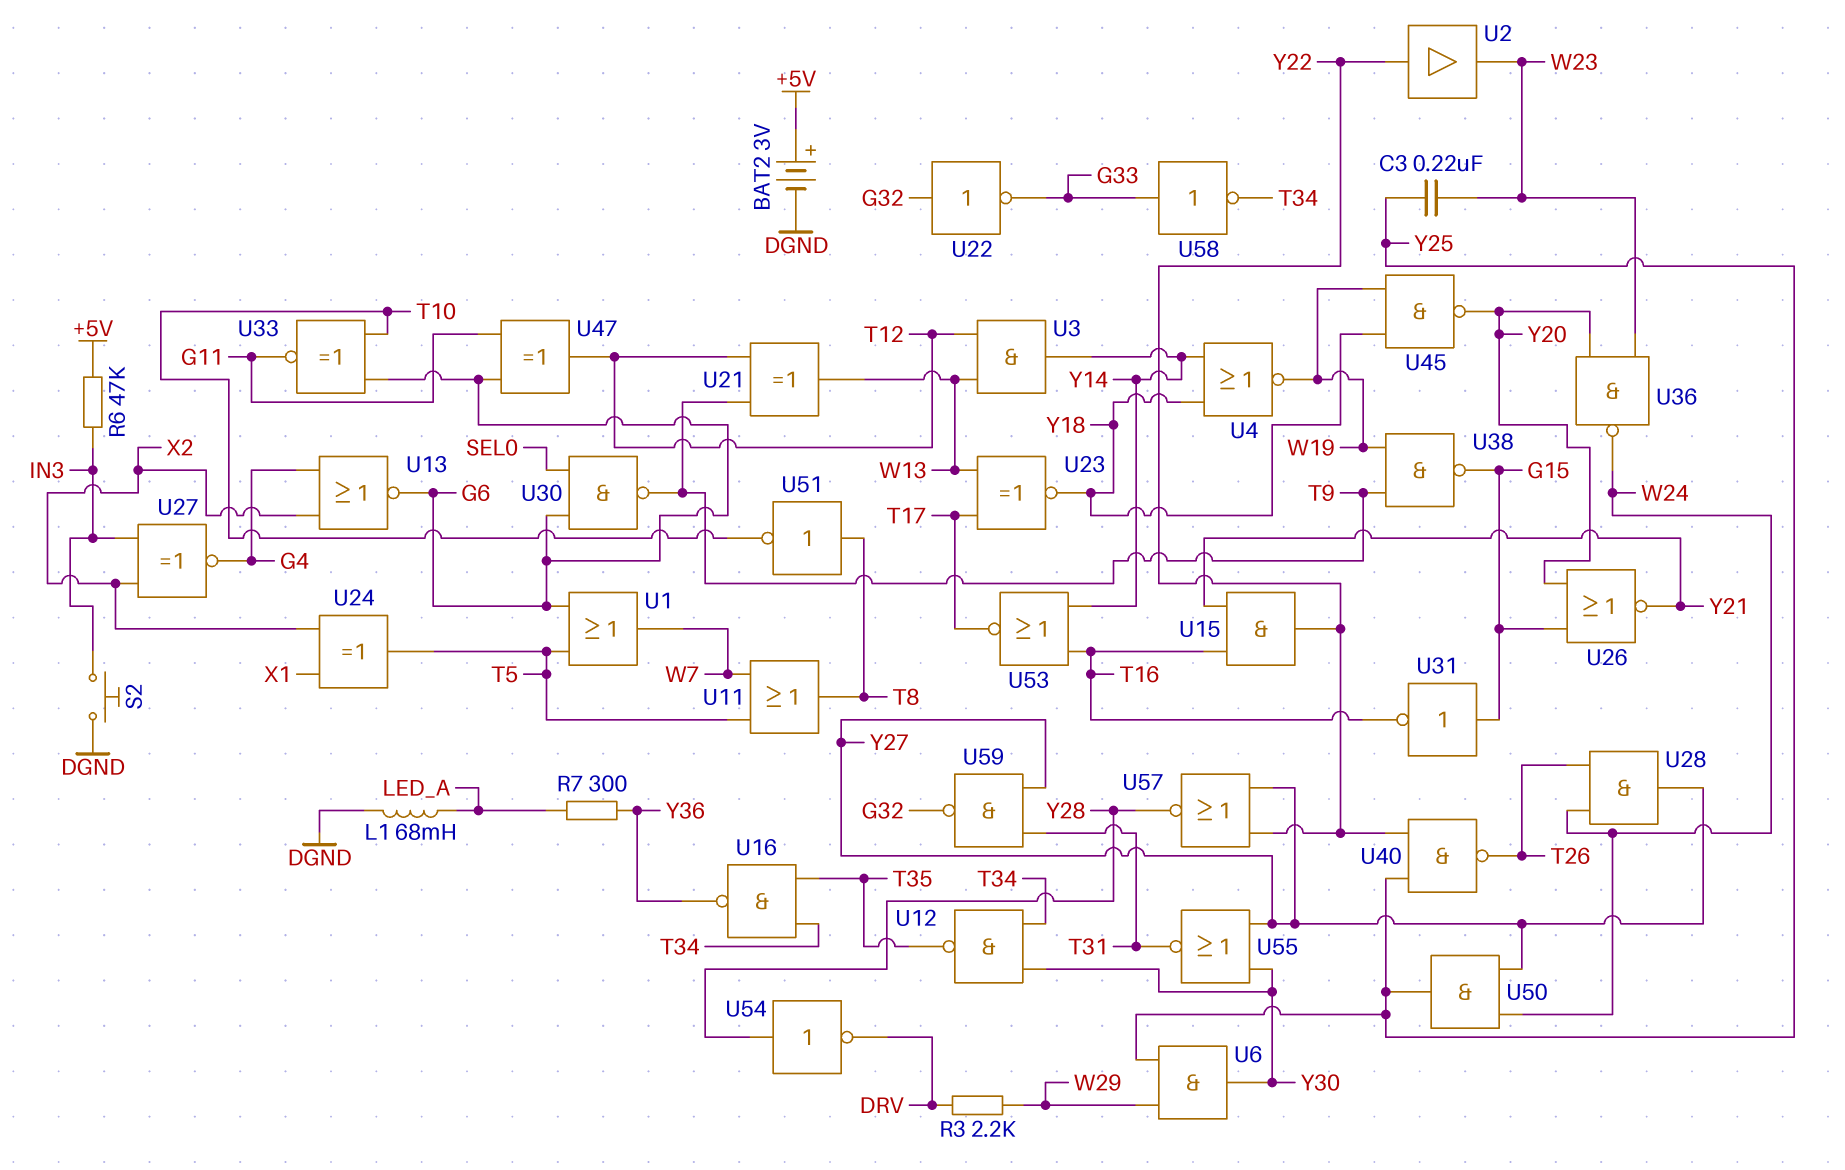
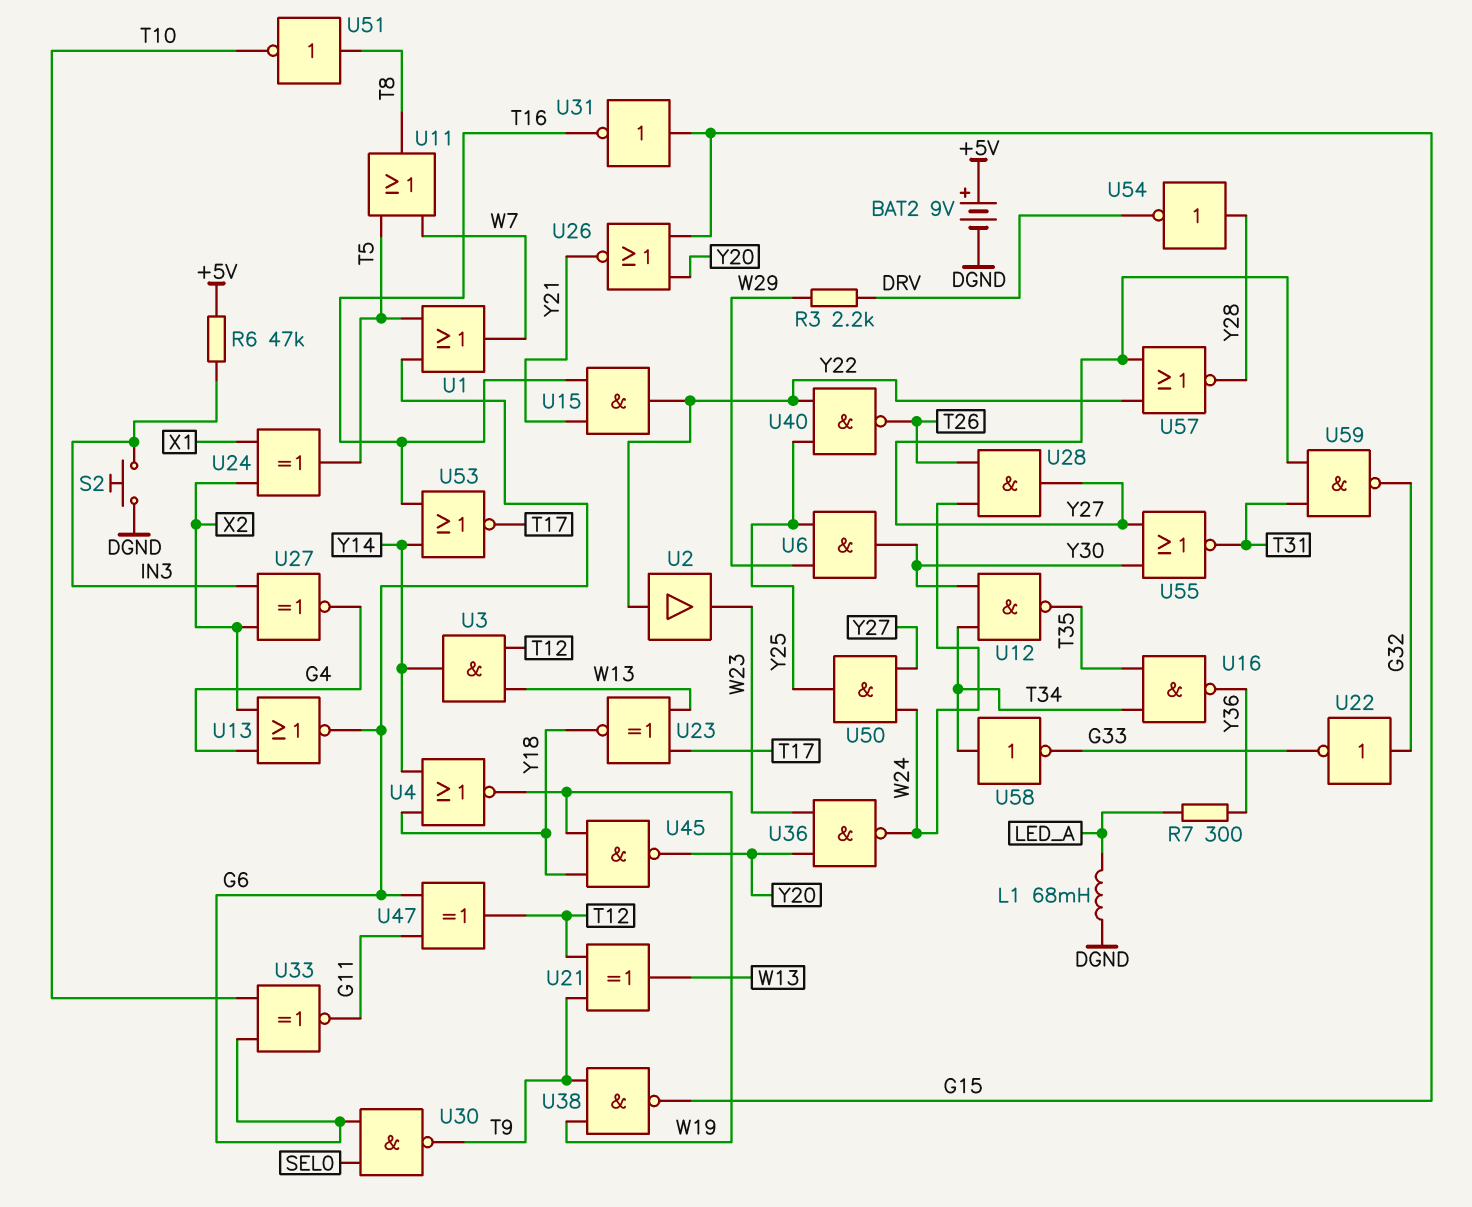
BAT2: 3V (plus +5V, minus DGND) -> 9V (plus +5V, minus DGND)
C3: 220nF (W23, Y25) -> none
U58: NOT (in G33, out T34) -> NOT (in T34, out G33)

